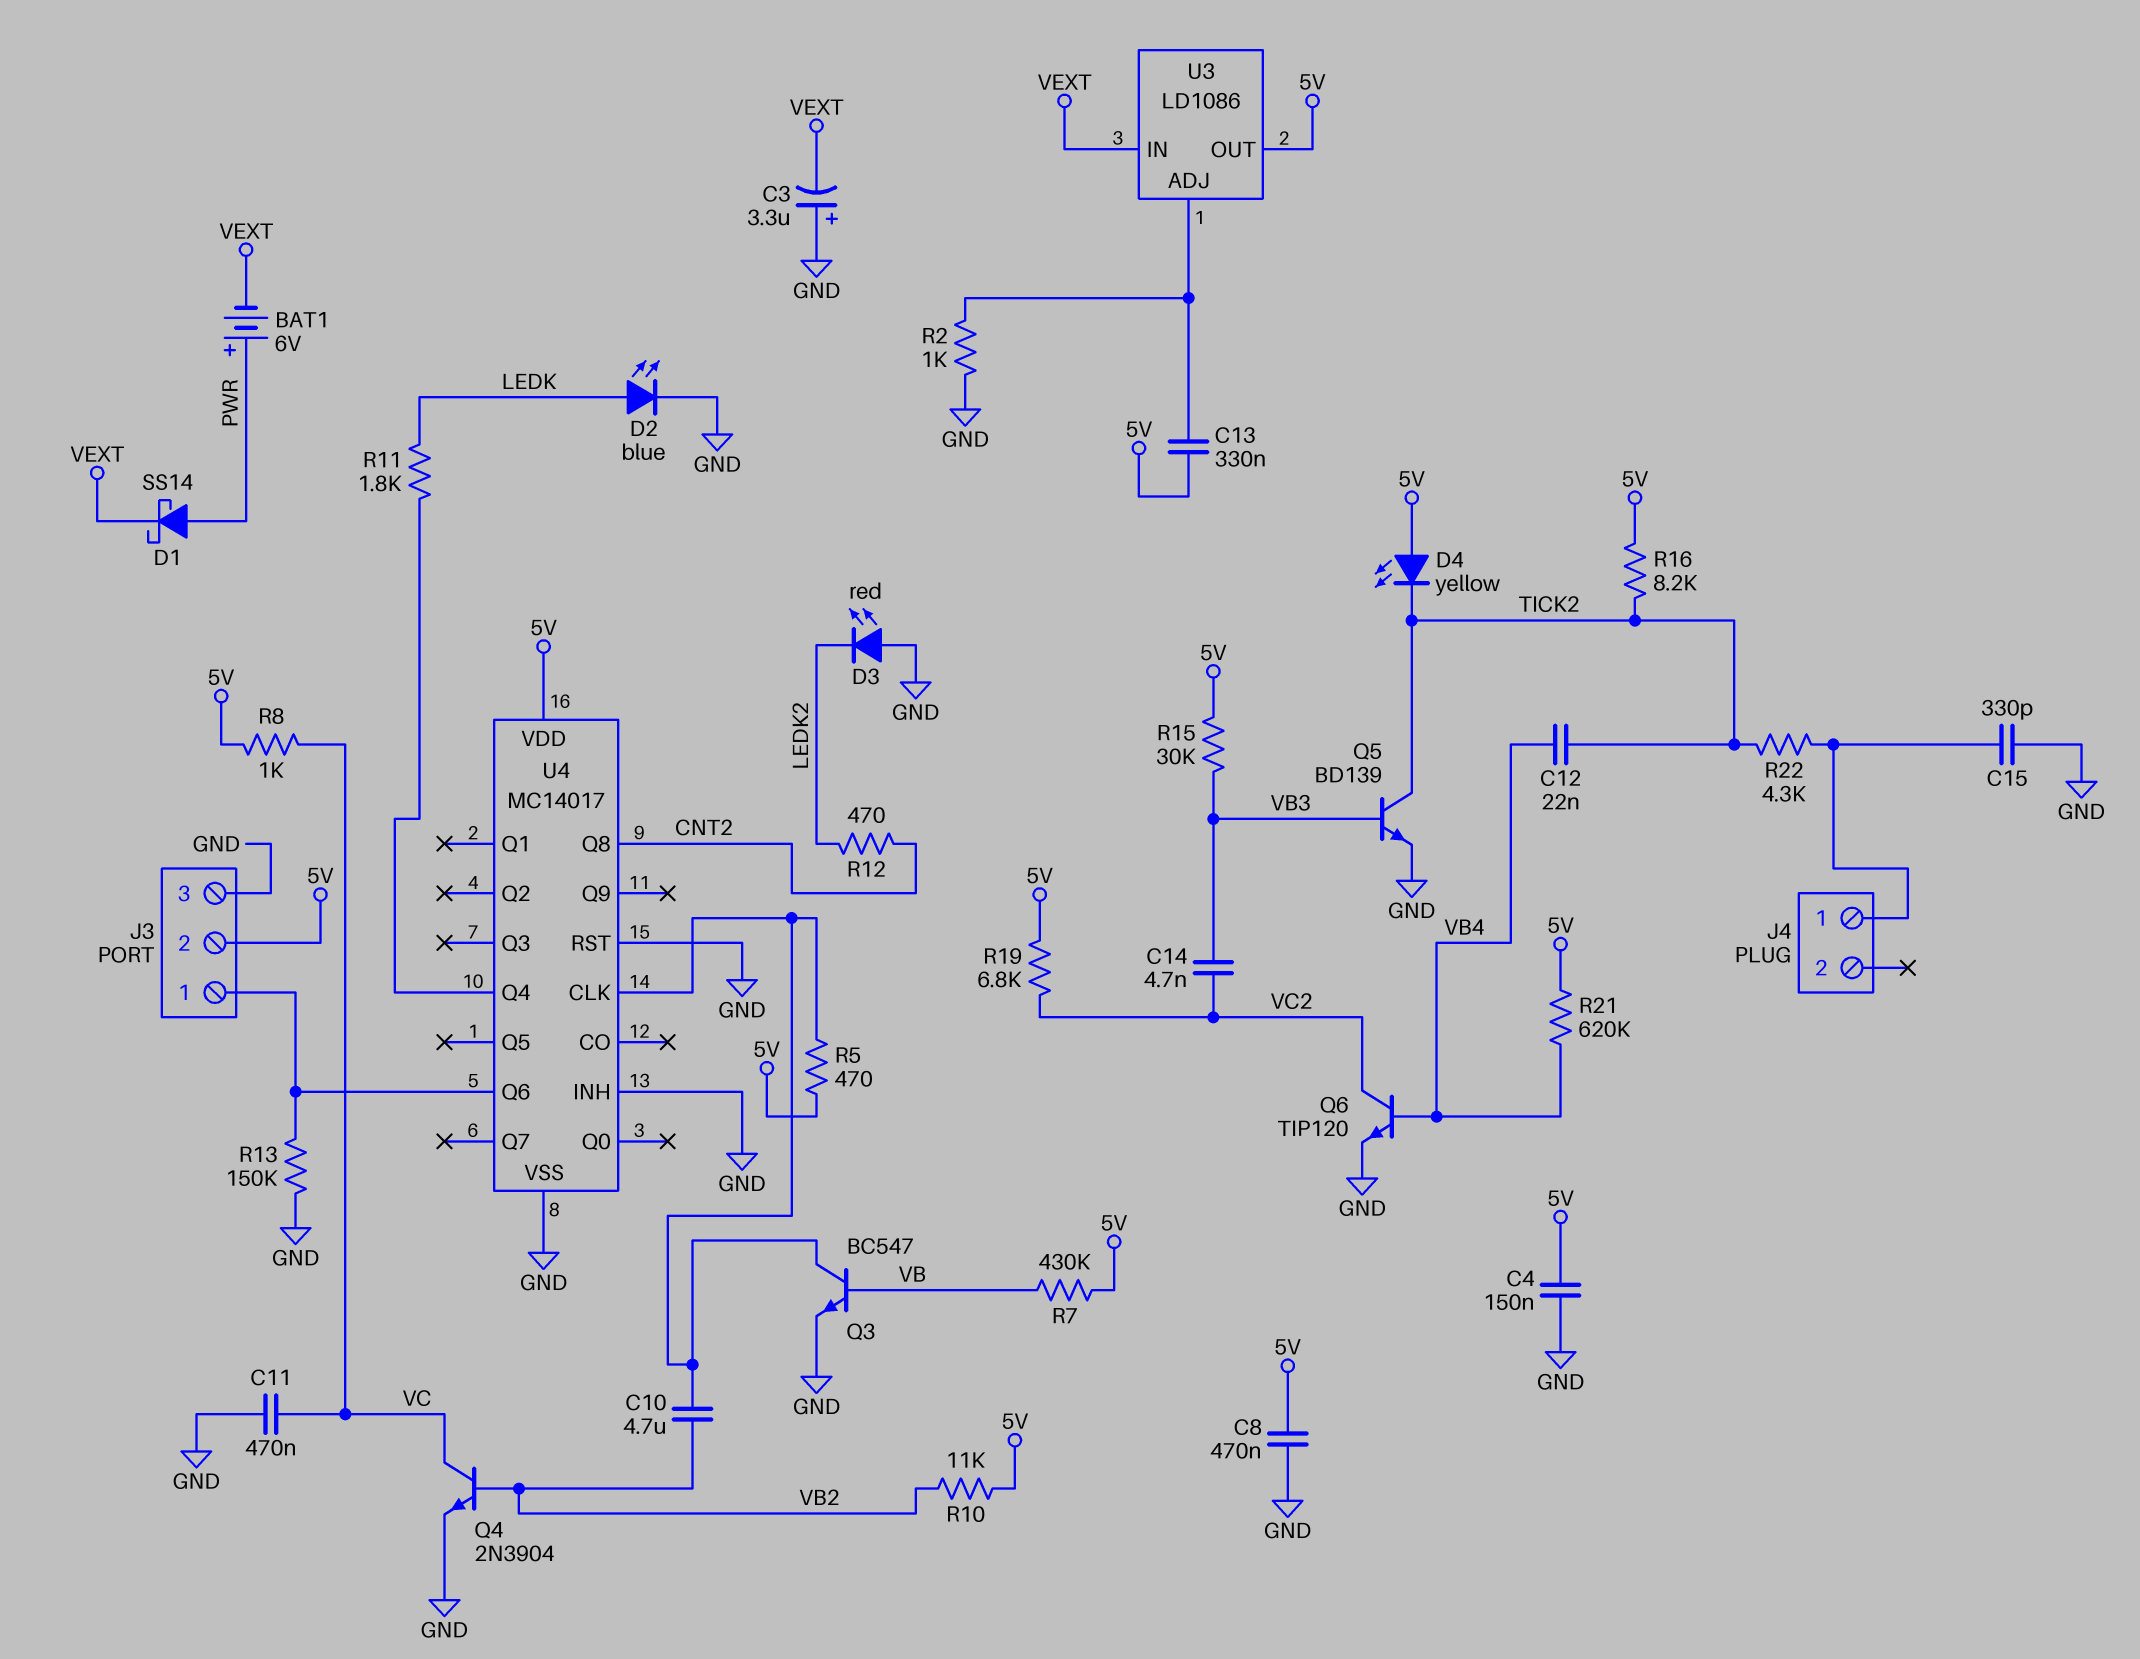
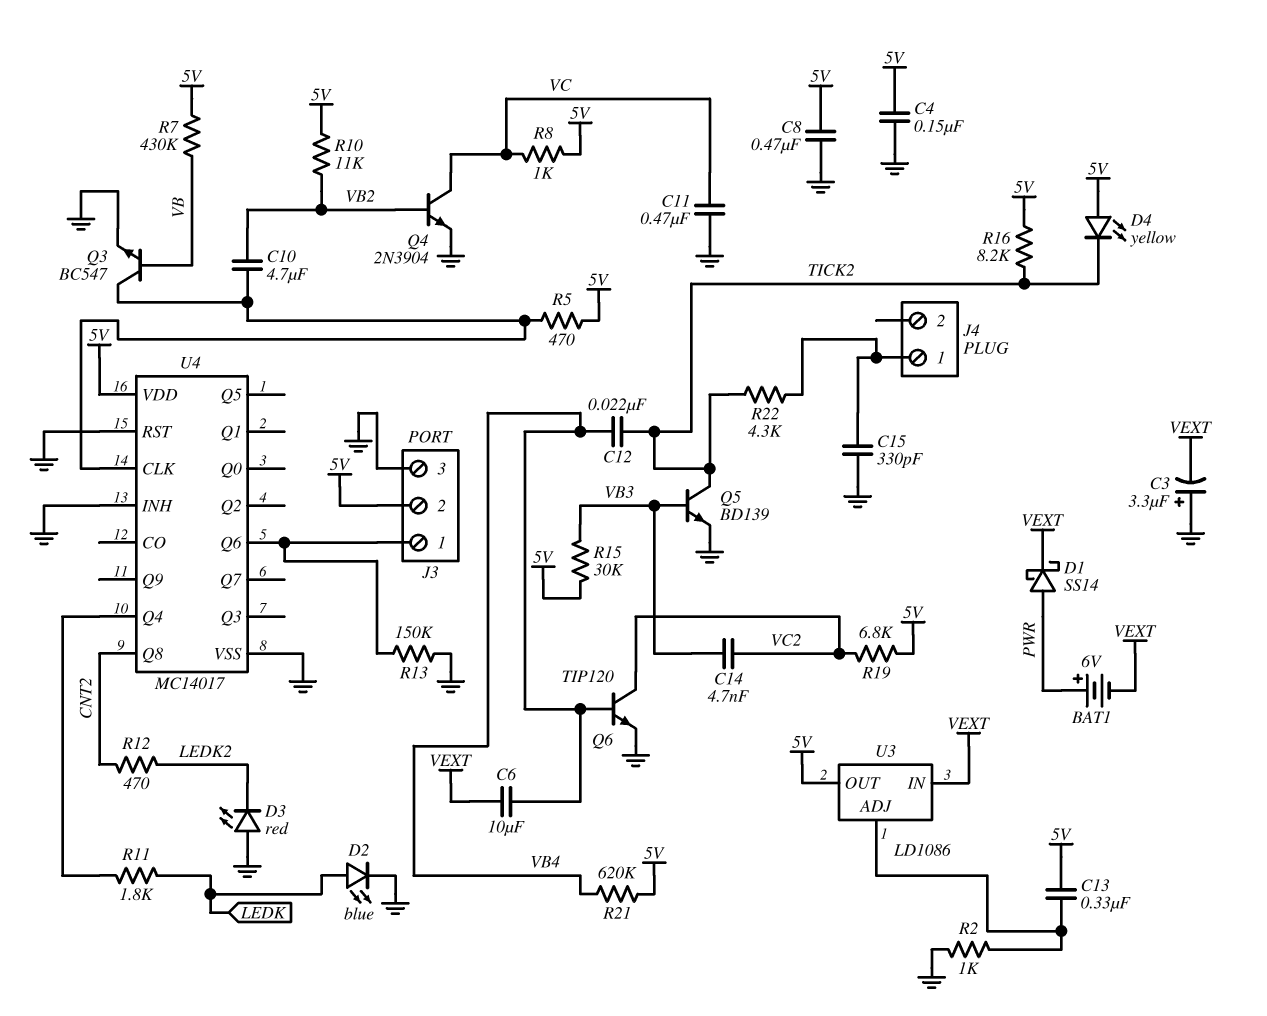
C6: none -> 10uF (VB4, VEXT)

